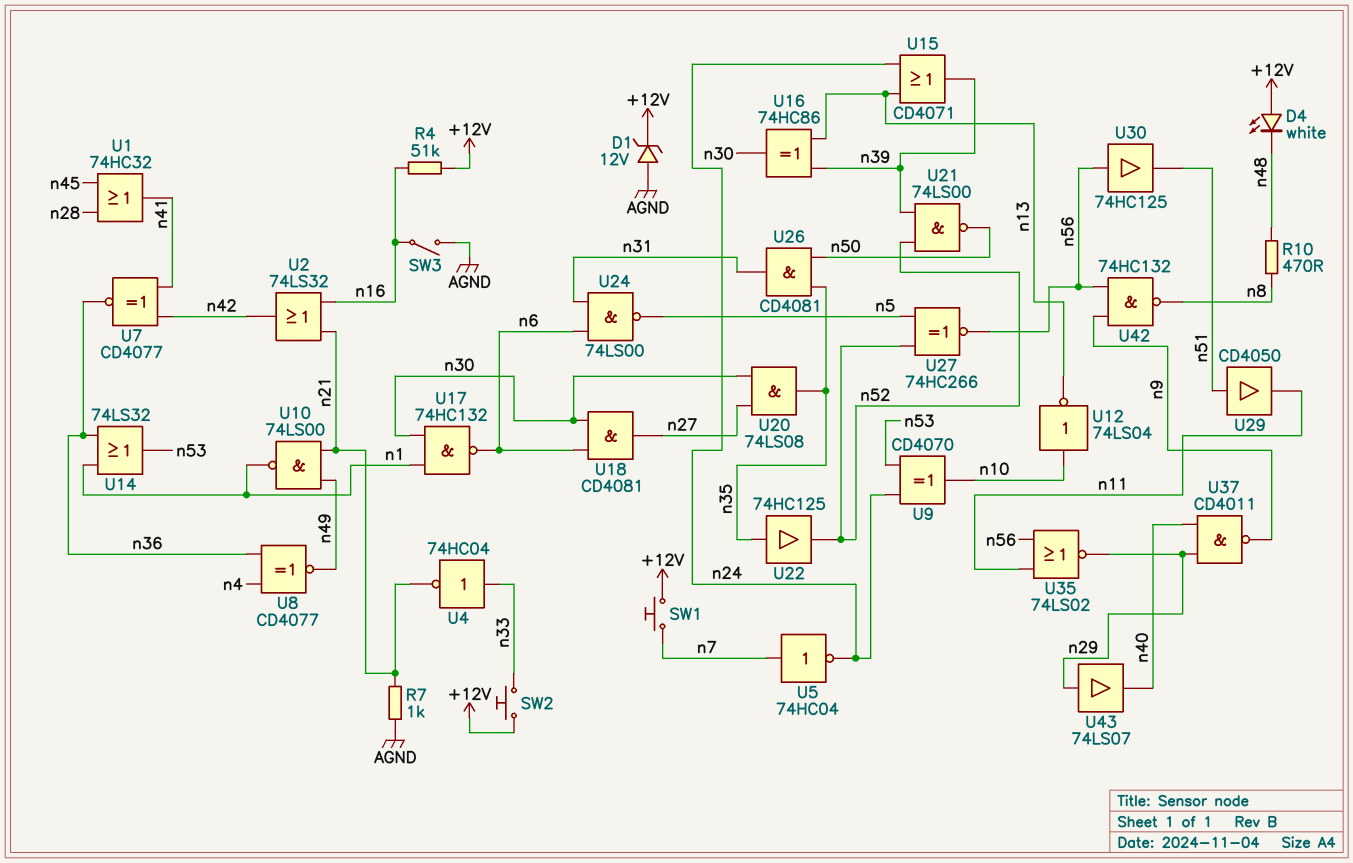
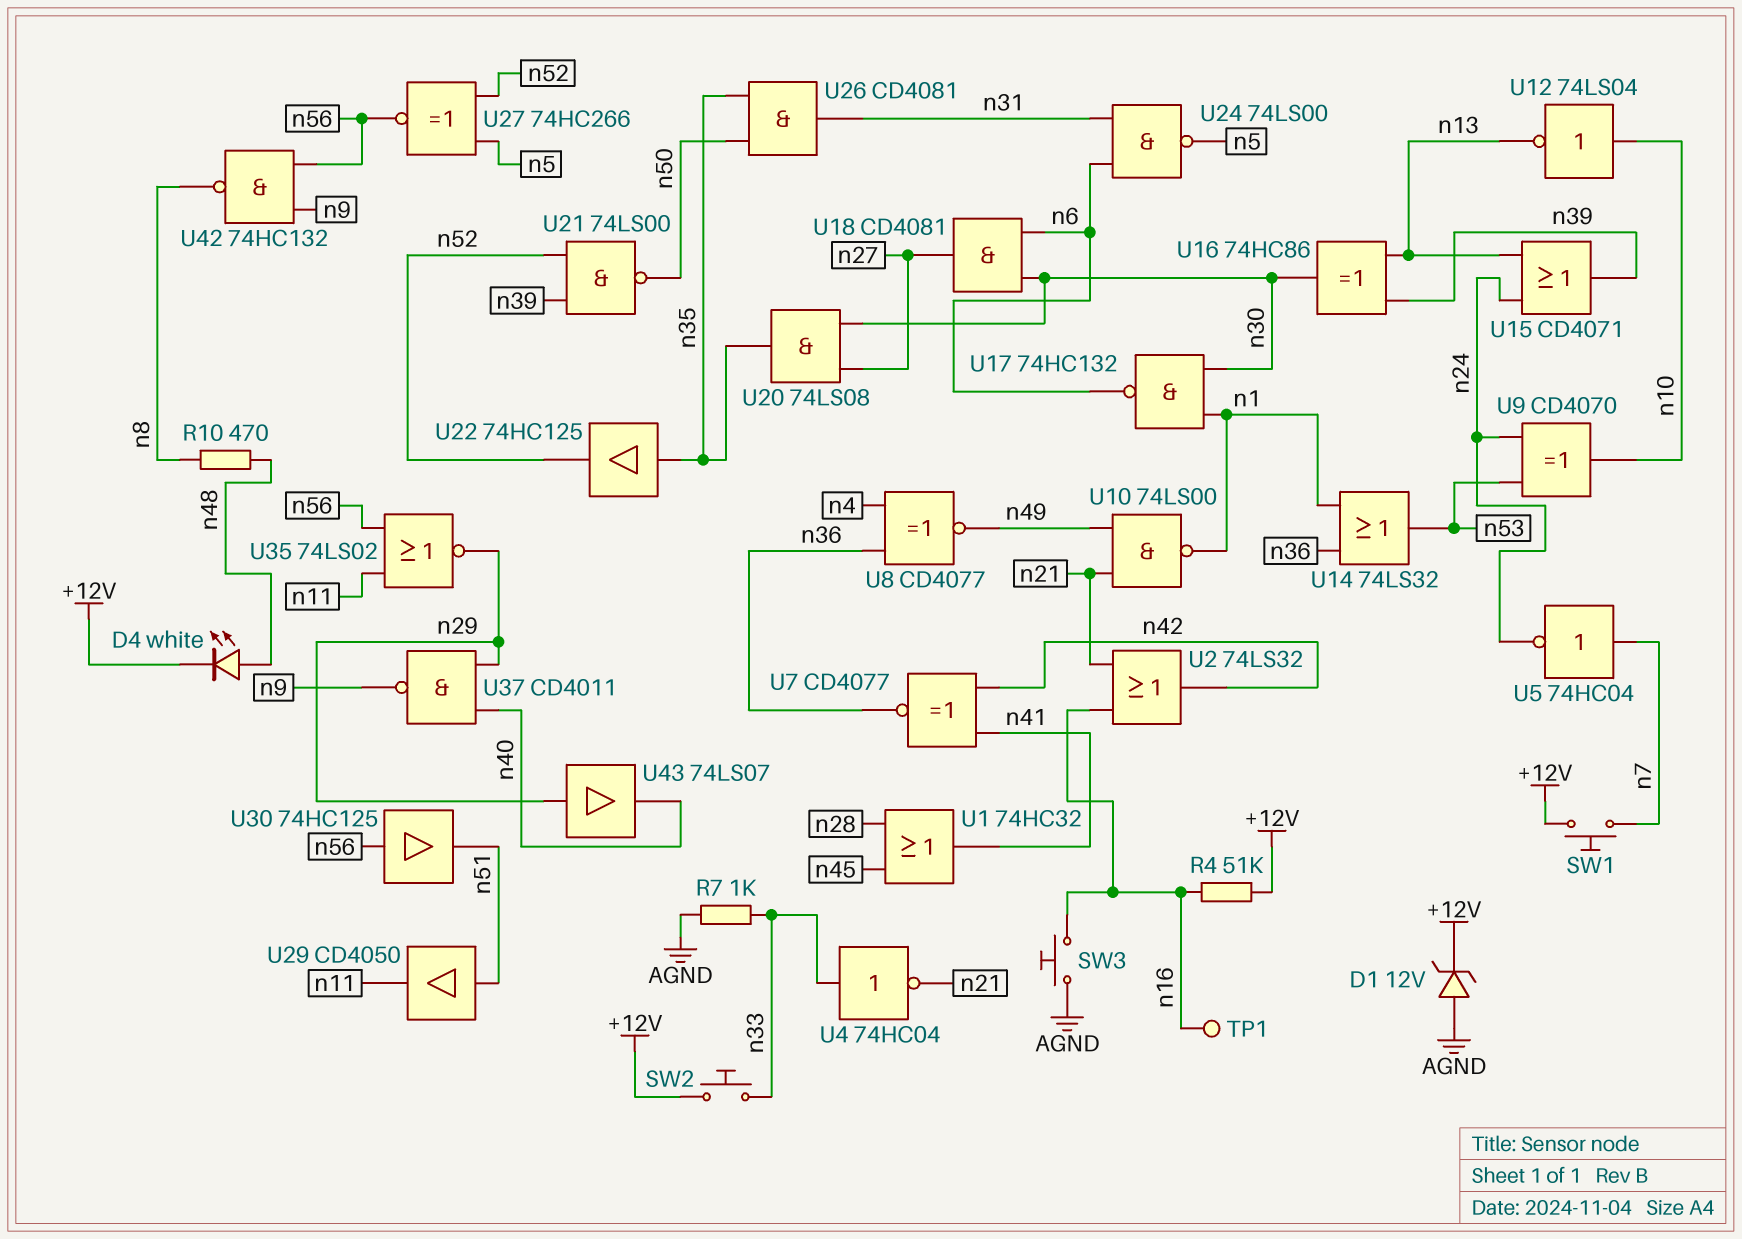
D4: LED white (A +12V, K n48) -> LED white (A n48, K +12V)
R7: 1k (AGND, n21) -> 1k (AGND, n33)
SW3: switch (AGND, n16) -> button (AGND, n16)
TP1: none -> test point (n16)

